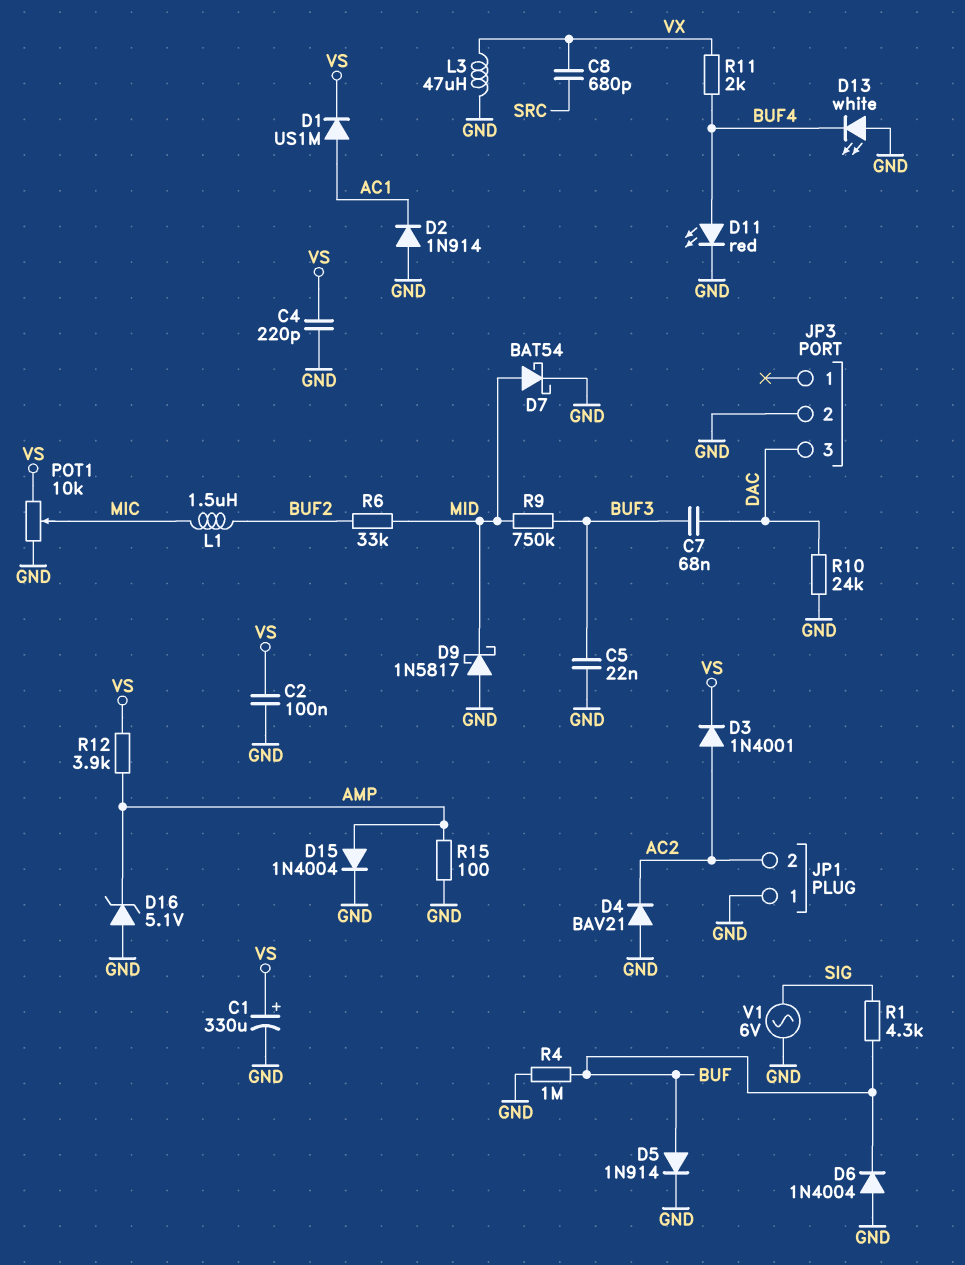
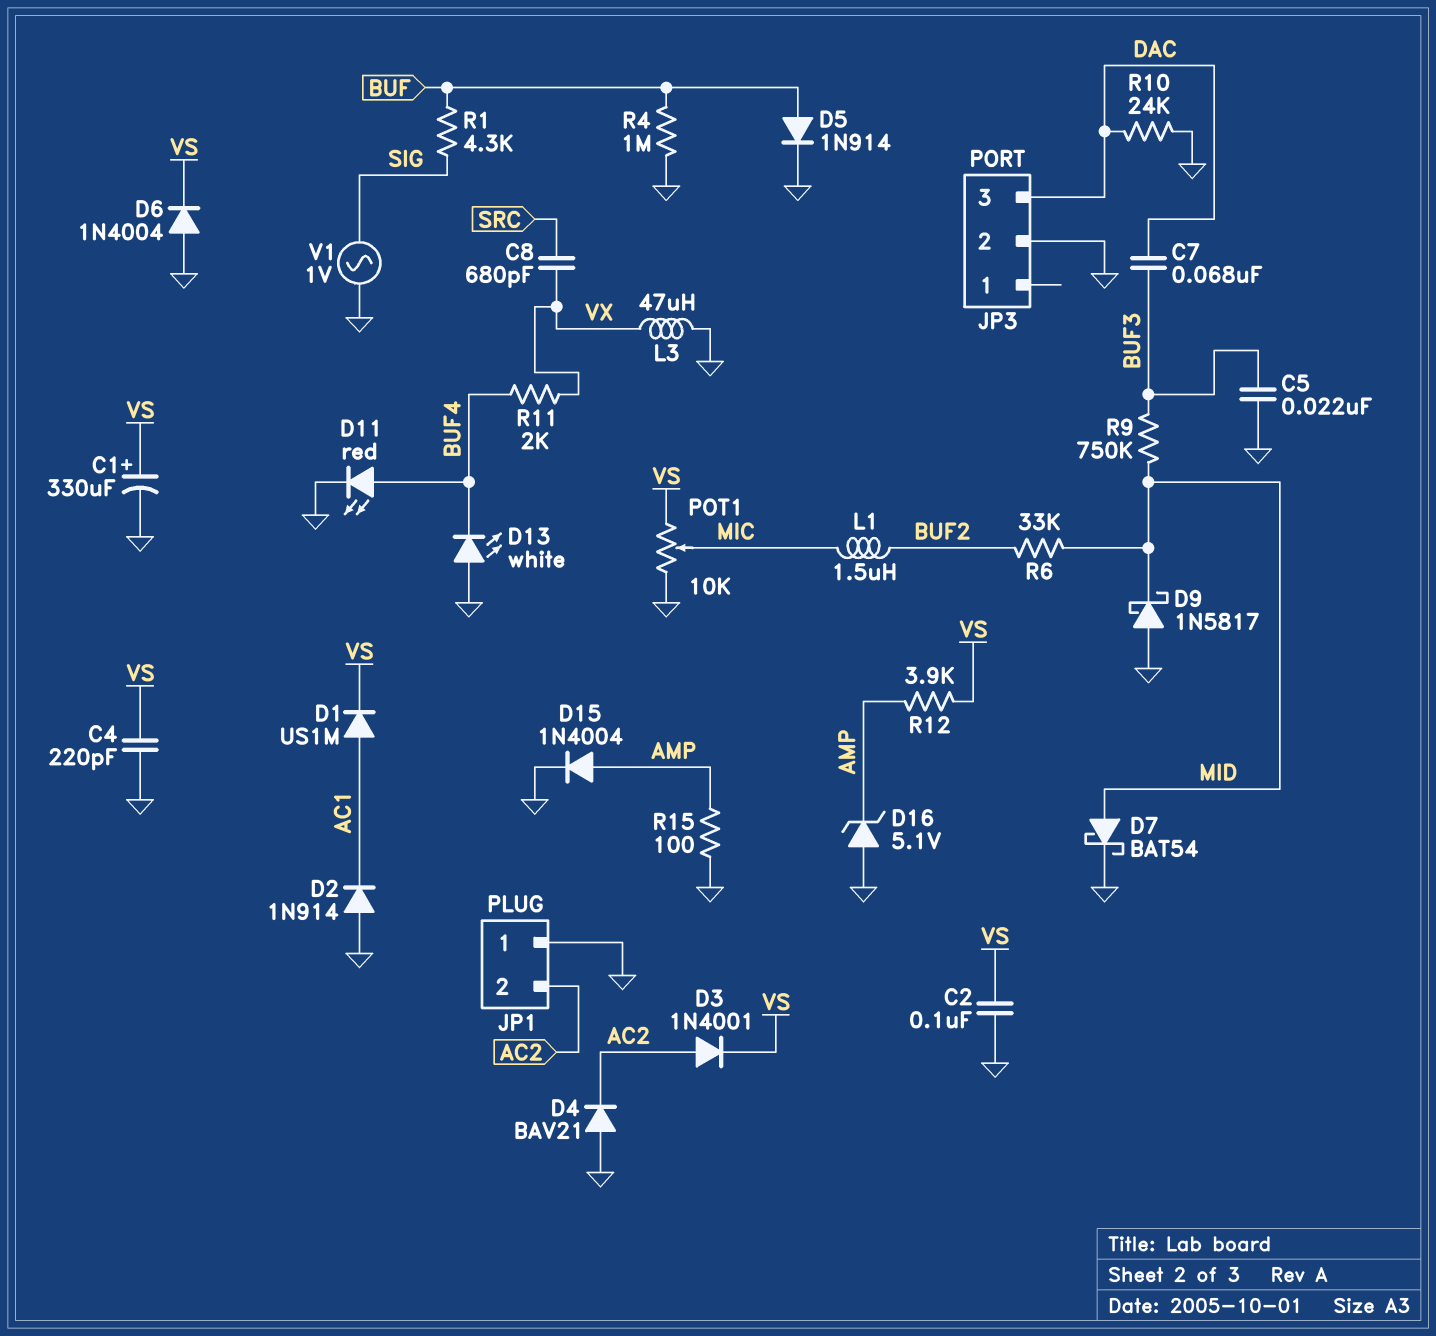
D6: diode 1N4004 (A GND, K BUF) -> diode 1N4004 (A GND, K VS)
V1: AC 6V (GND, SIG) -> AC 1V (GND, SIG)

